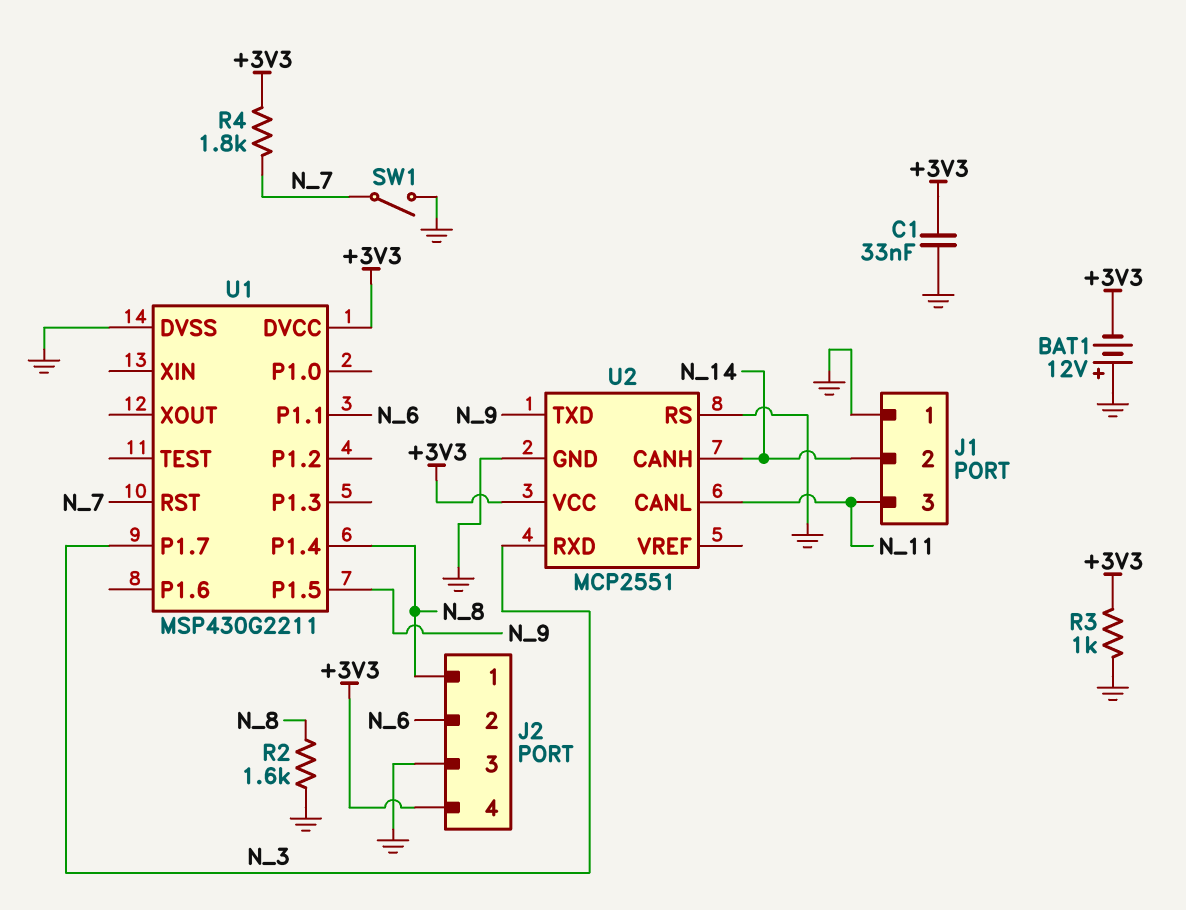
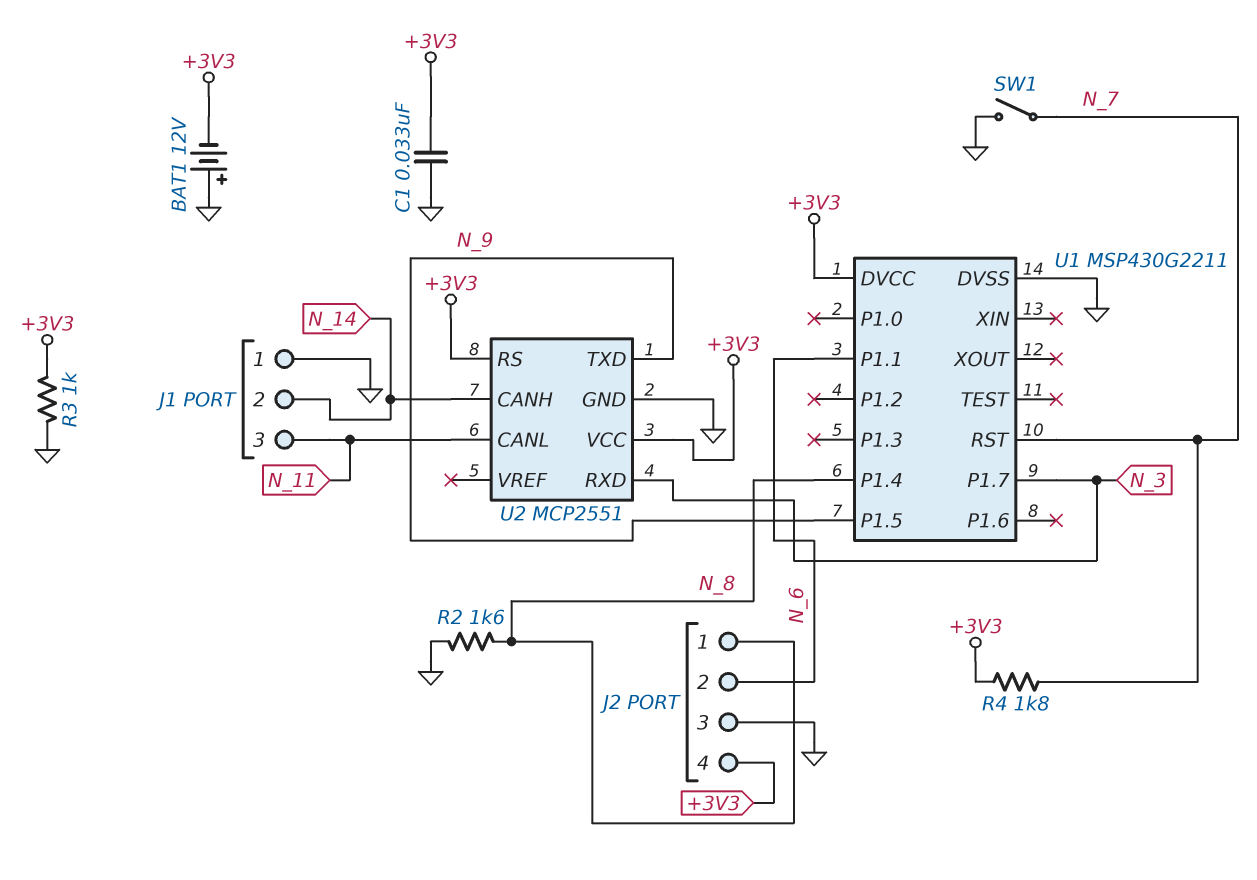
U2 pin RS: GND -> +3V3

